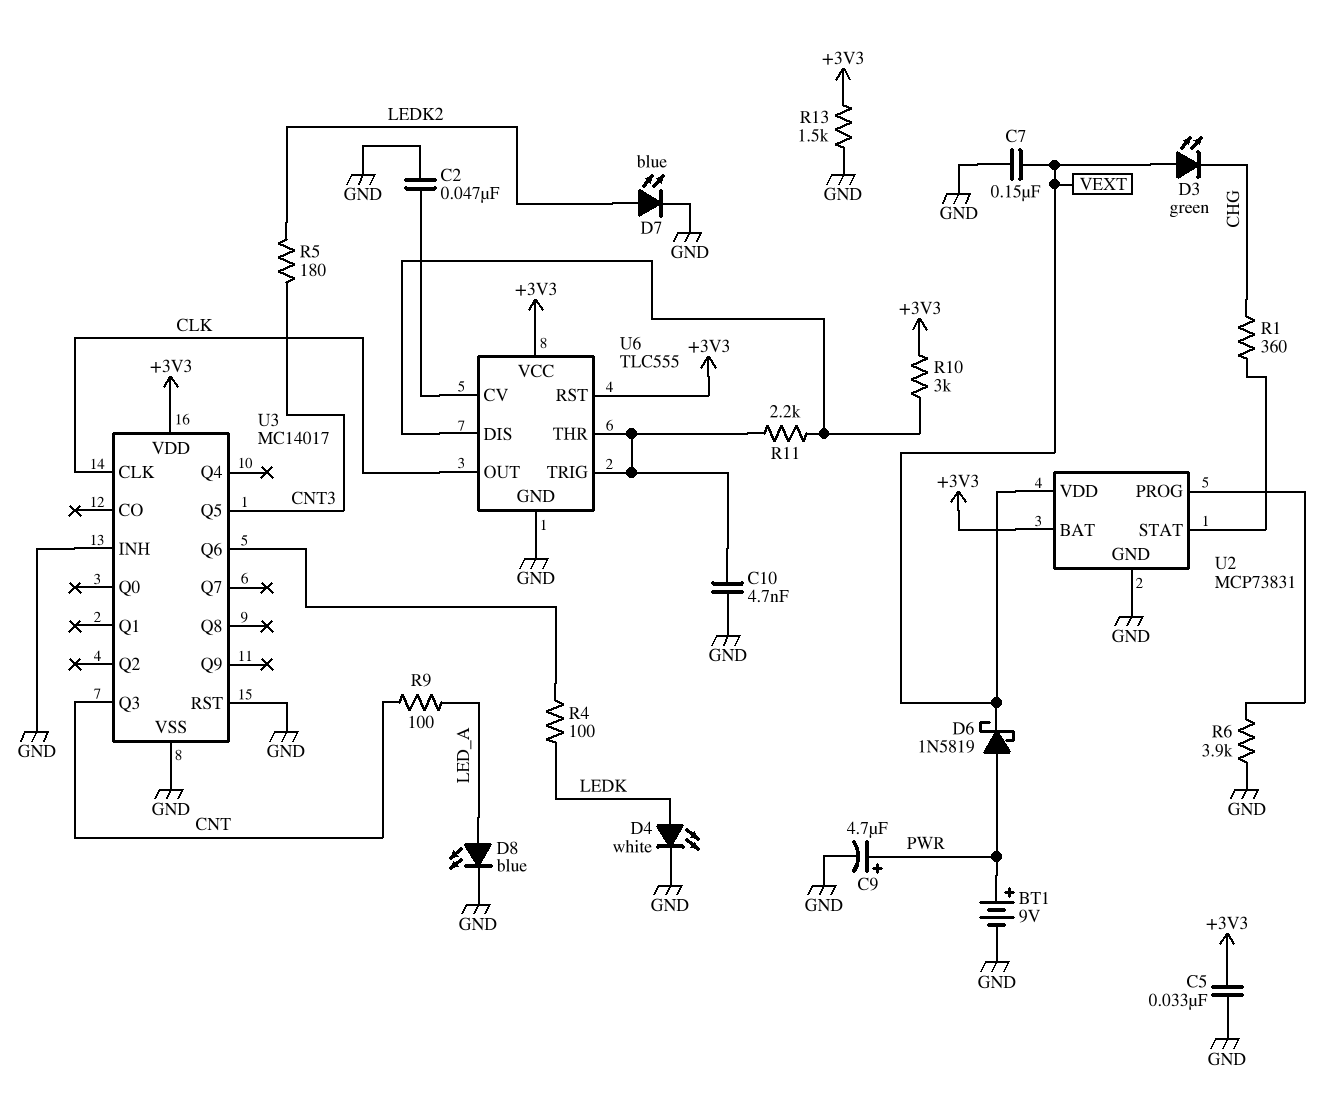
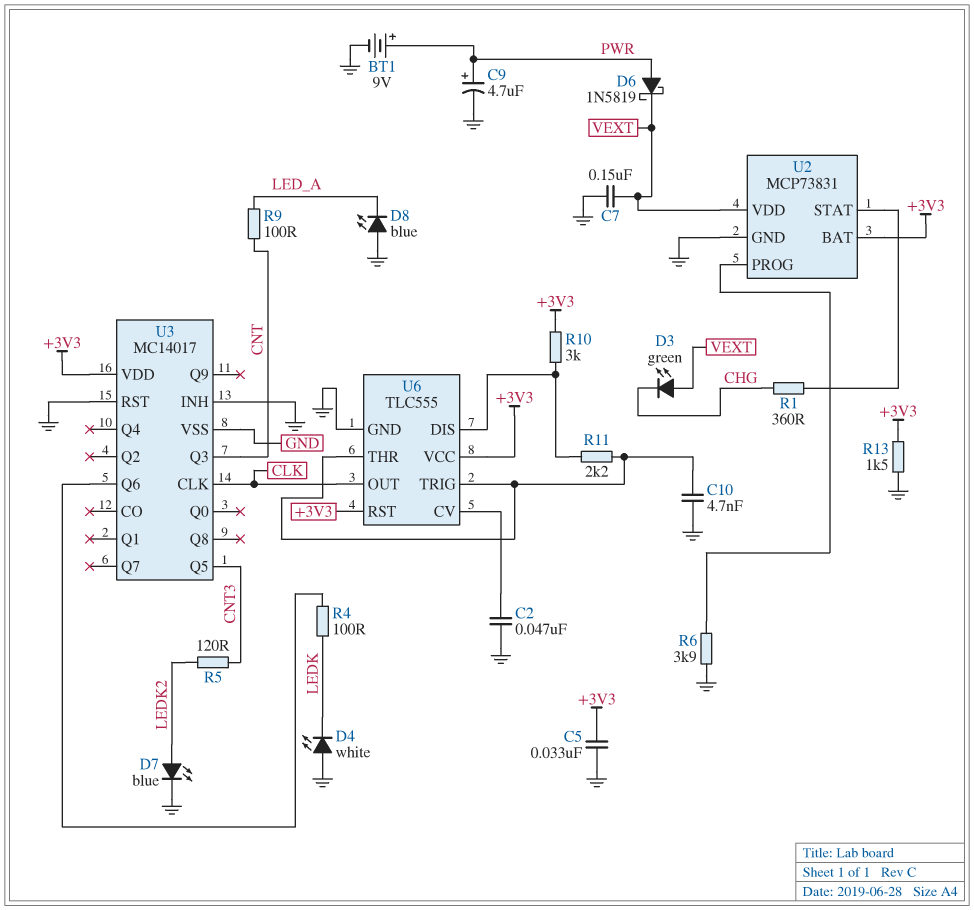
D4: LED white (A LEDK, K GND) -> LED white (A GND, K LEDK)
D8: LED blue (A LED_A, K GND) -> LED blue (A GND, K LED_A)
R5: 180 (CNT3, LEDK2) -> 120 (CNT3, LEDK2)

